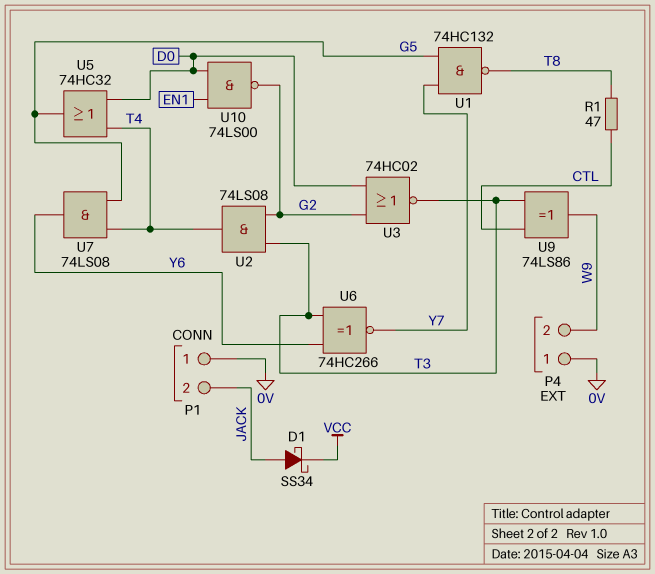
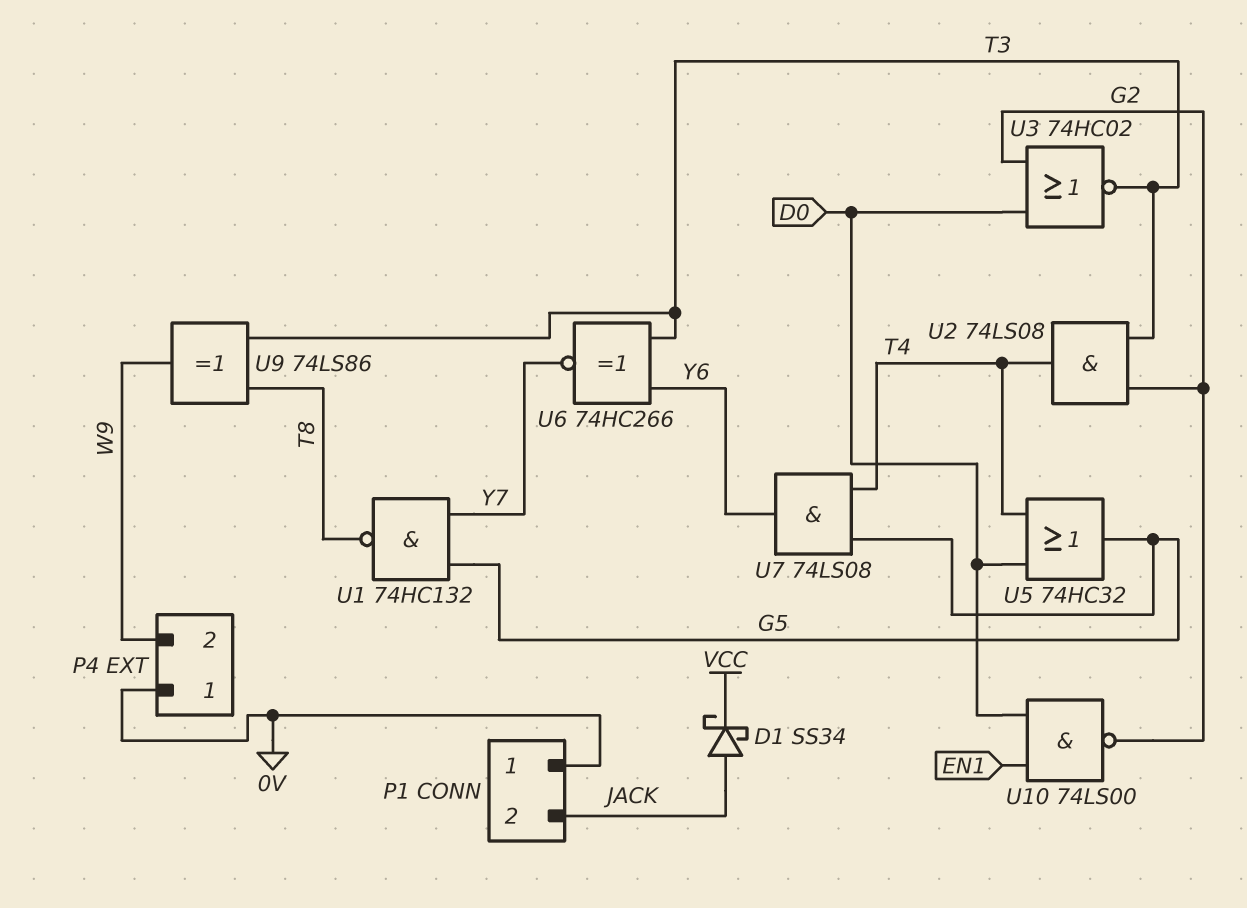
R1: 47 (CTL, T8) -> none
U9: XOR 74LS86 (in CTL, in T3, out W9) -> XOR 74LS86 (in T3, in T8, out W9)

